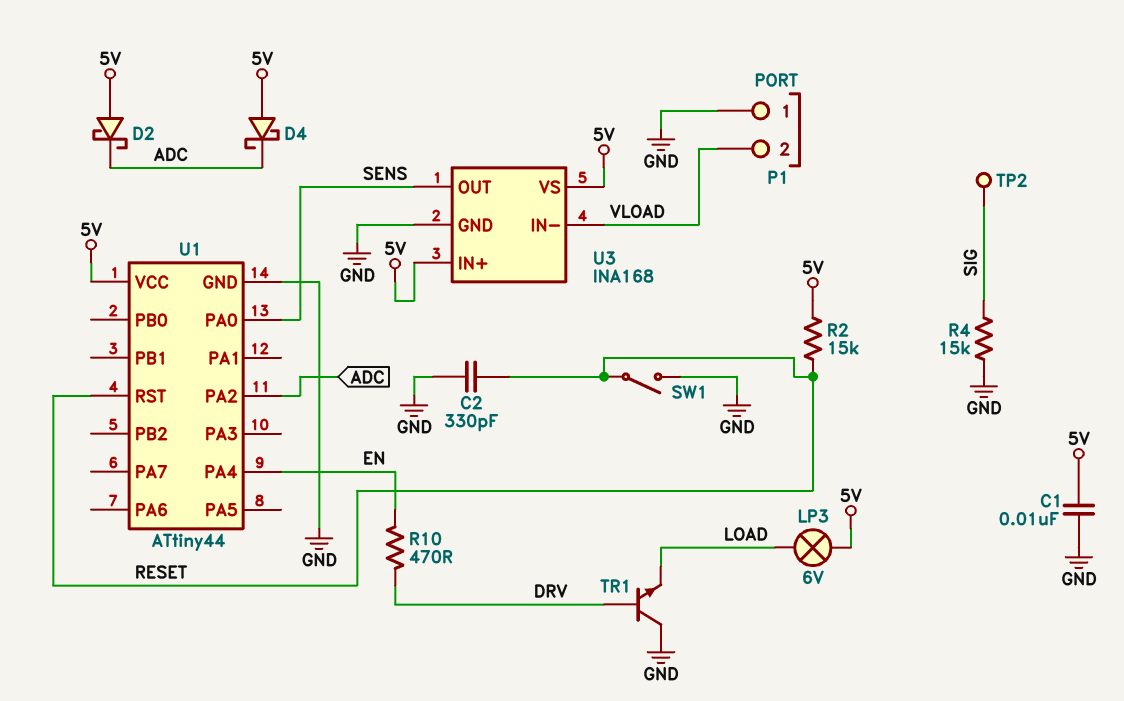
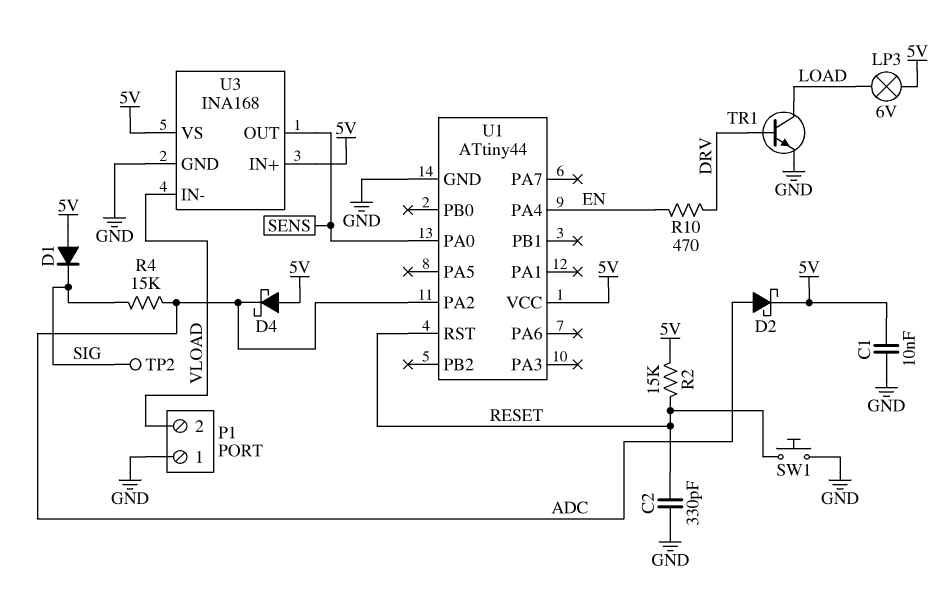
D1: none -> diode (A 5V, K SIG)
D2: schottky (A 5V, K ADC) -> schottky (A ADC, K 5V)
R4: 15k (GND, SIG) -> 15k (ADC, SIG)
SW1: switch (GND, RESET) -> button (GND, RESET)
TR1: NPN (B DRV, C GND, E LOAD) -> NPN (B DRV, C LOAD, E GND)

